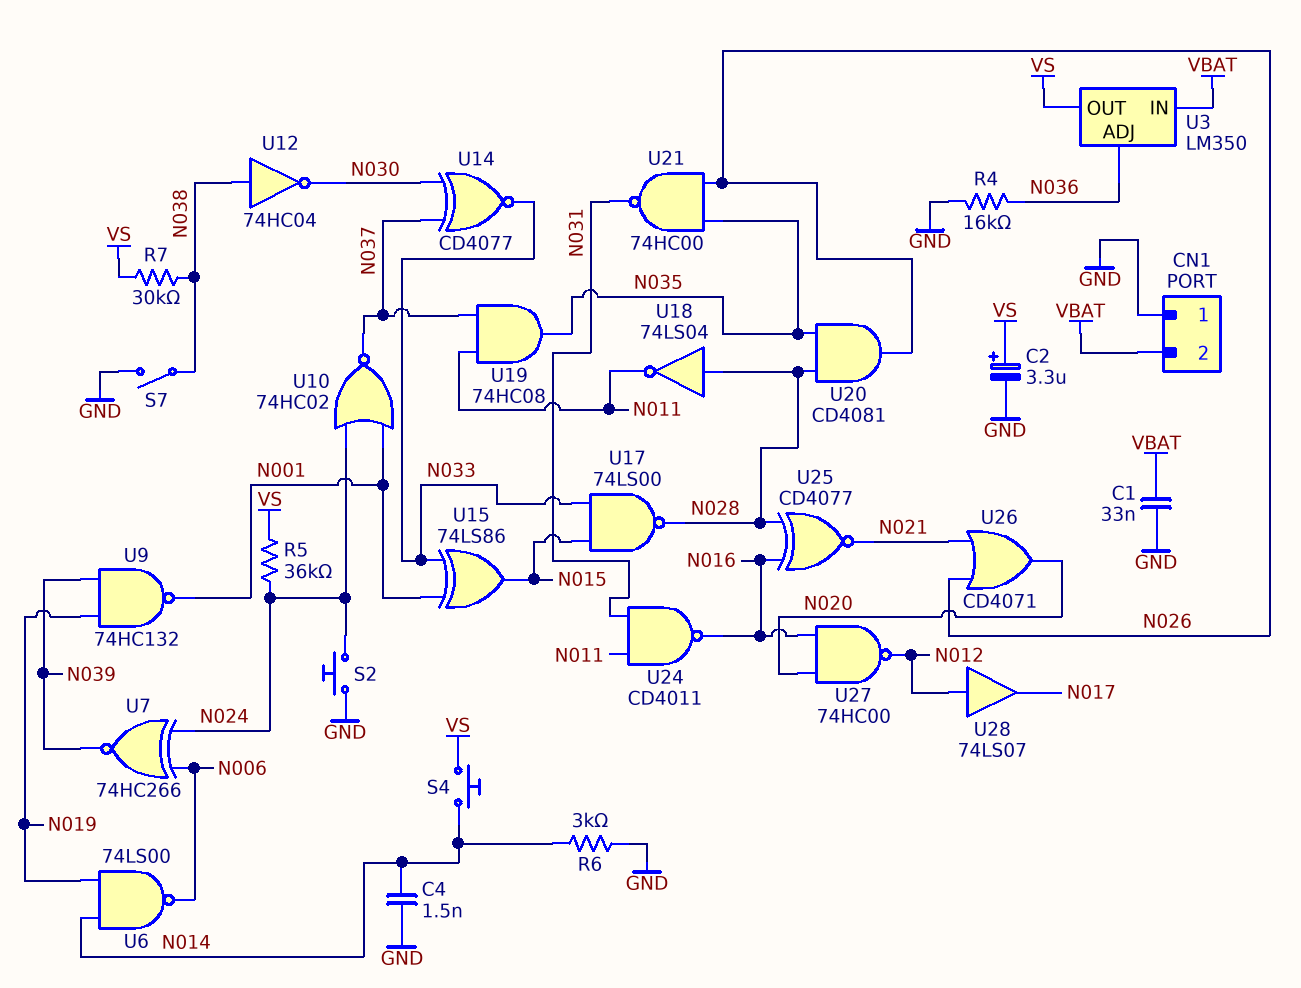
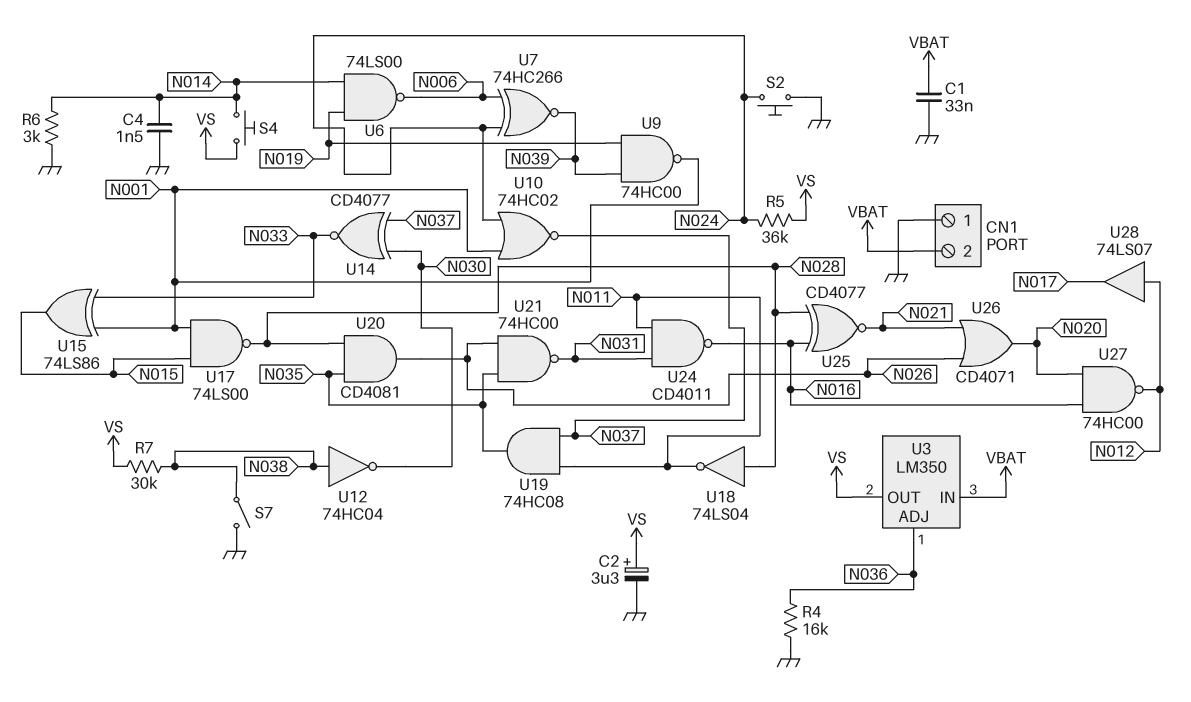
U9: NAND 74HC132 (in N019, in N039, out N001) -> NAND 74HC00 (in N019, in N039, out N001)
U17: NAND 74LS00 (in N015, in N033, out N028) -> NAND 74LS00 (in N001, in N015, out N028)

